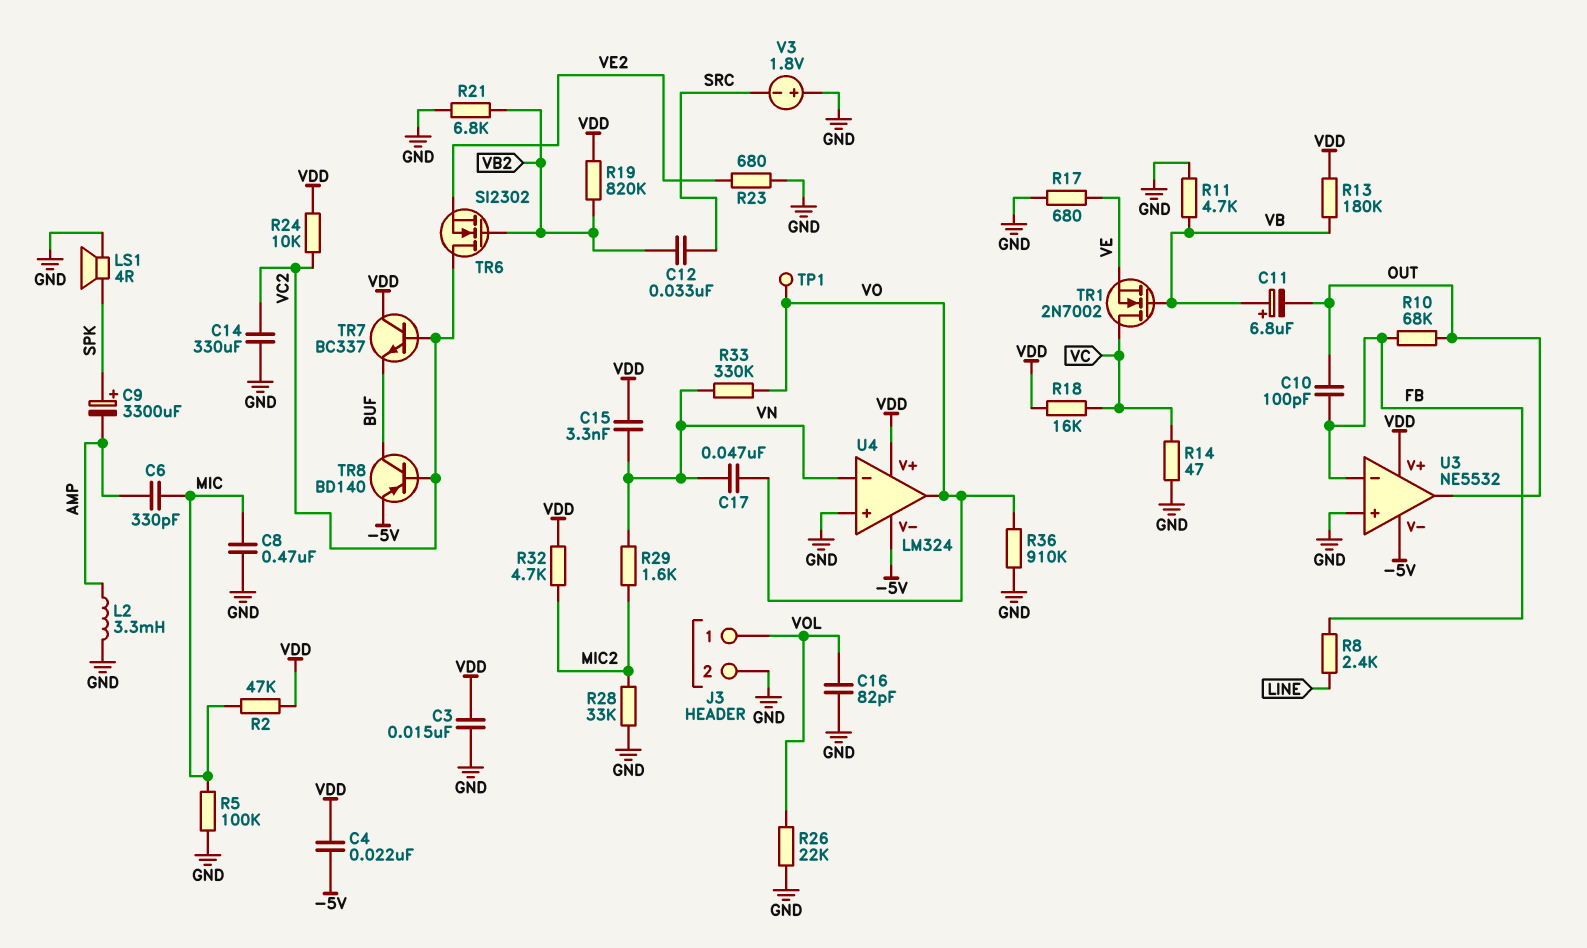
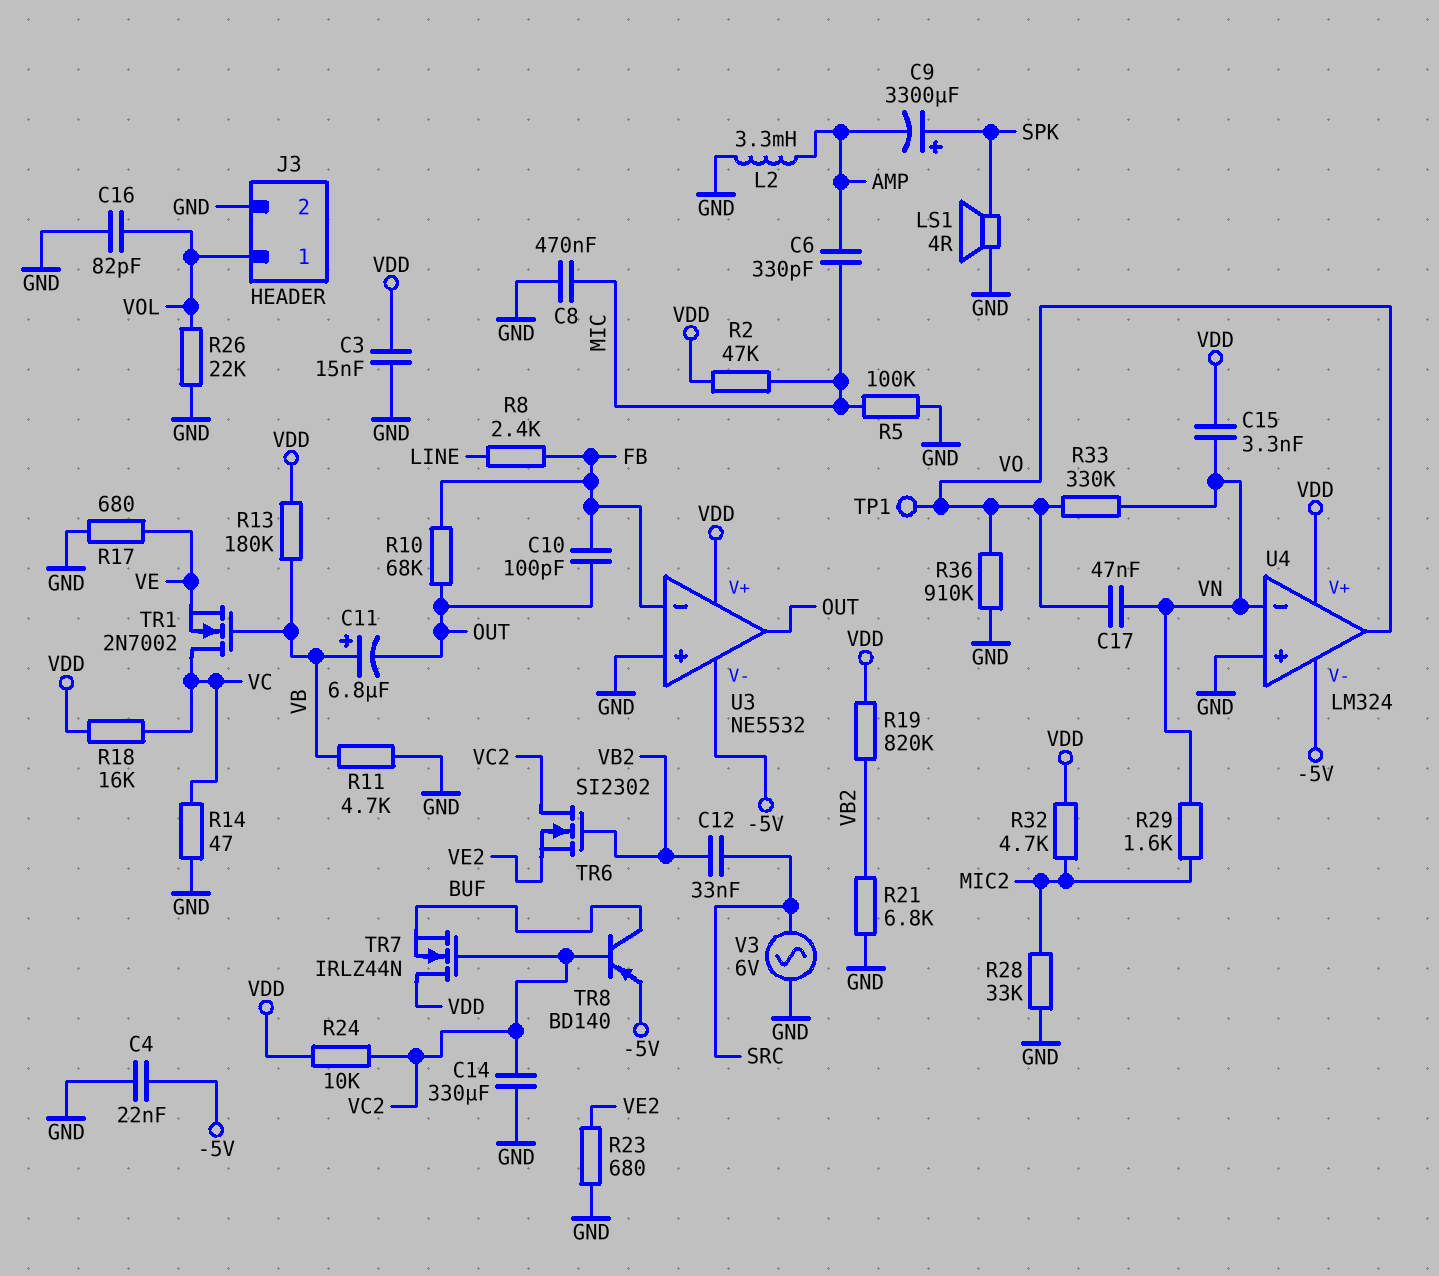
C4: 22nF (-5V, VDD) -> 22nF (-5V, GND)
TR7: NPN BC337 (B VC2, C VDD, E BUF) -> NMOS IRLZ44N (G VC2, D VDD, S BUF)
V3: 1.8V (plus GND, minus SRC) -> AC 6V (GND, SRC)

